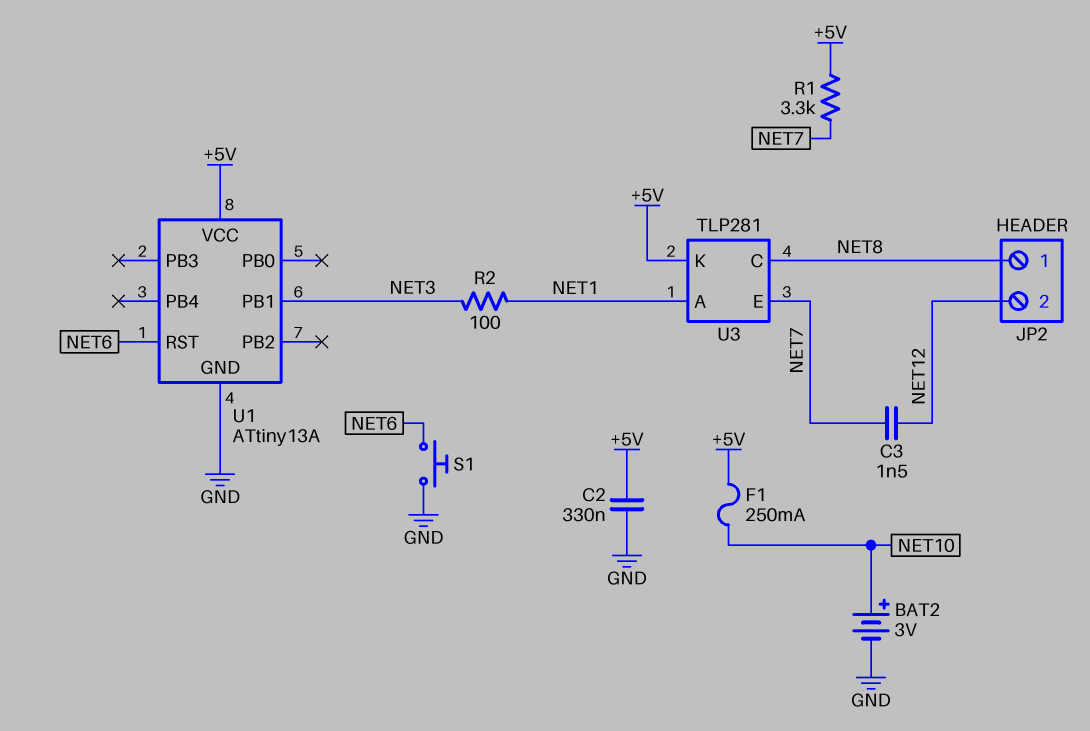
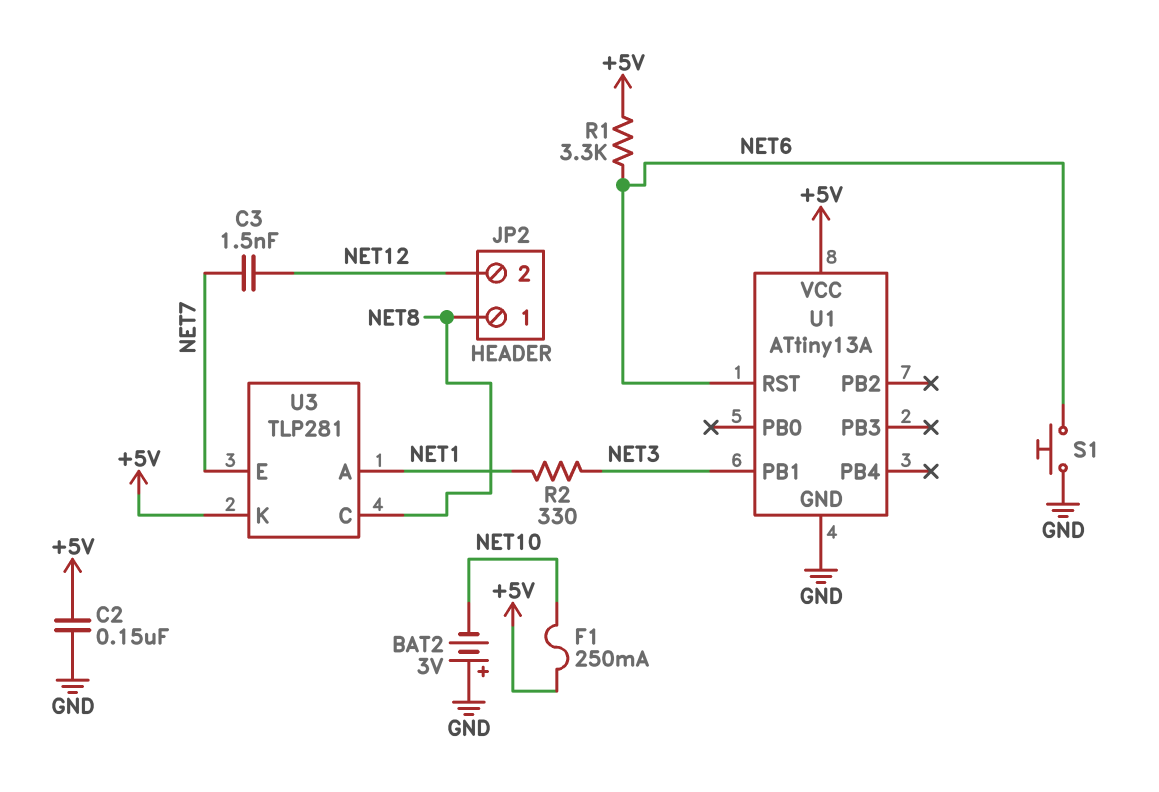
BAT2: 3V (plus NET10, minus GND) -> 3V (plus GND, minus NET10)
C2: 330nF (+5V, GND) -> 150nF (+5V, GND)
R1: 3.3k (+5V, NET7) -> 3.3k (+5V, NET6)
R2: 100 (NET1, NET3) -> 330 (NET1, NET3)

